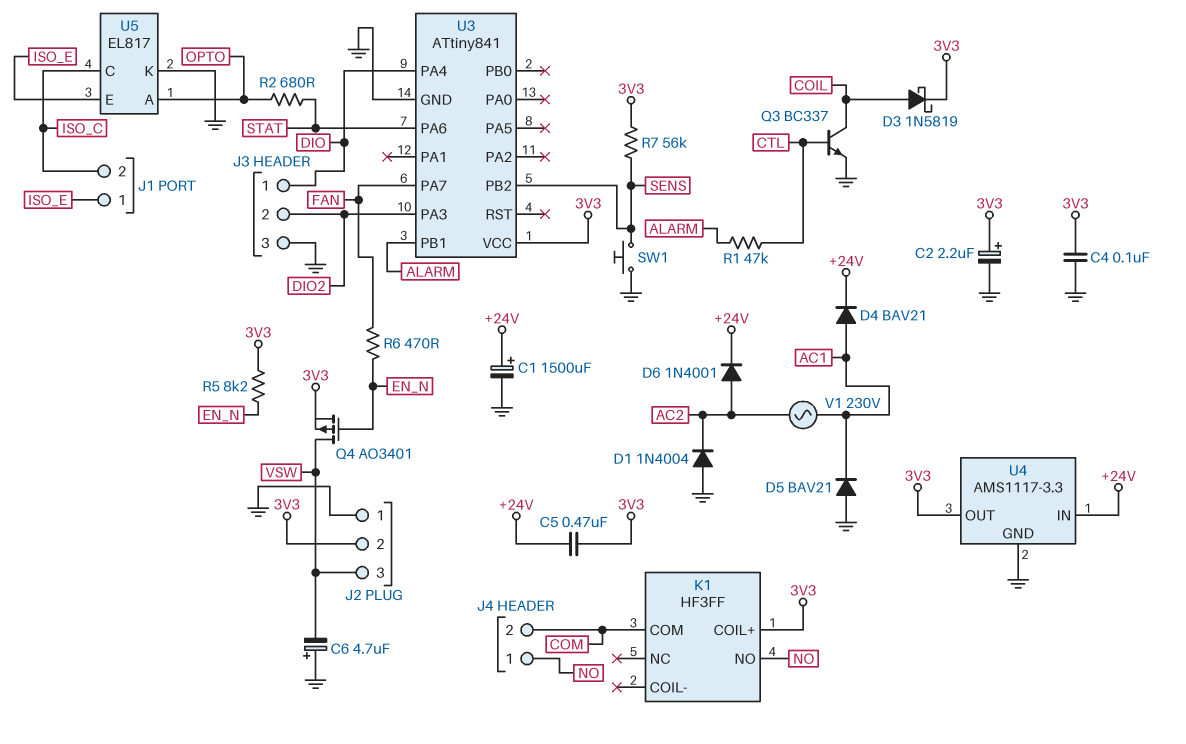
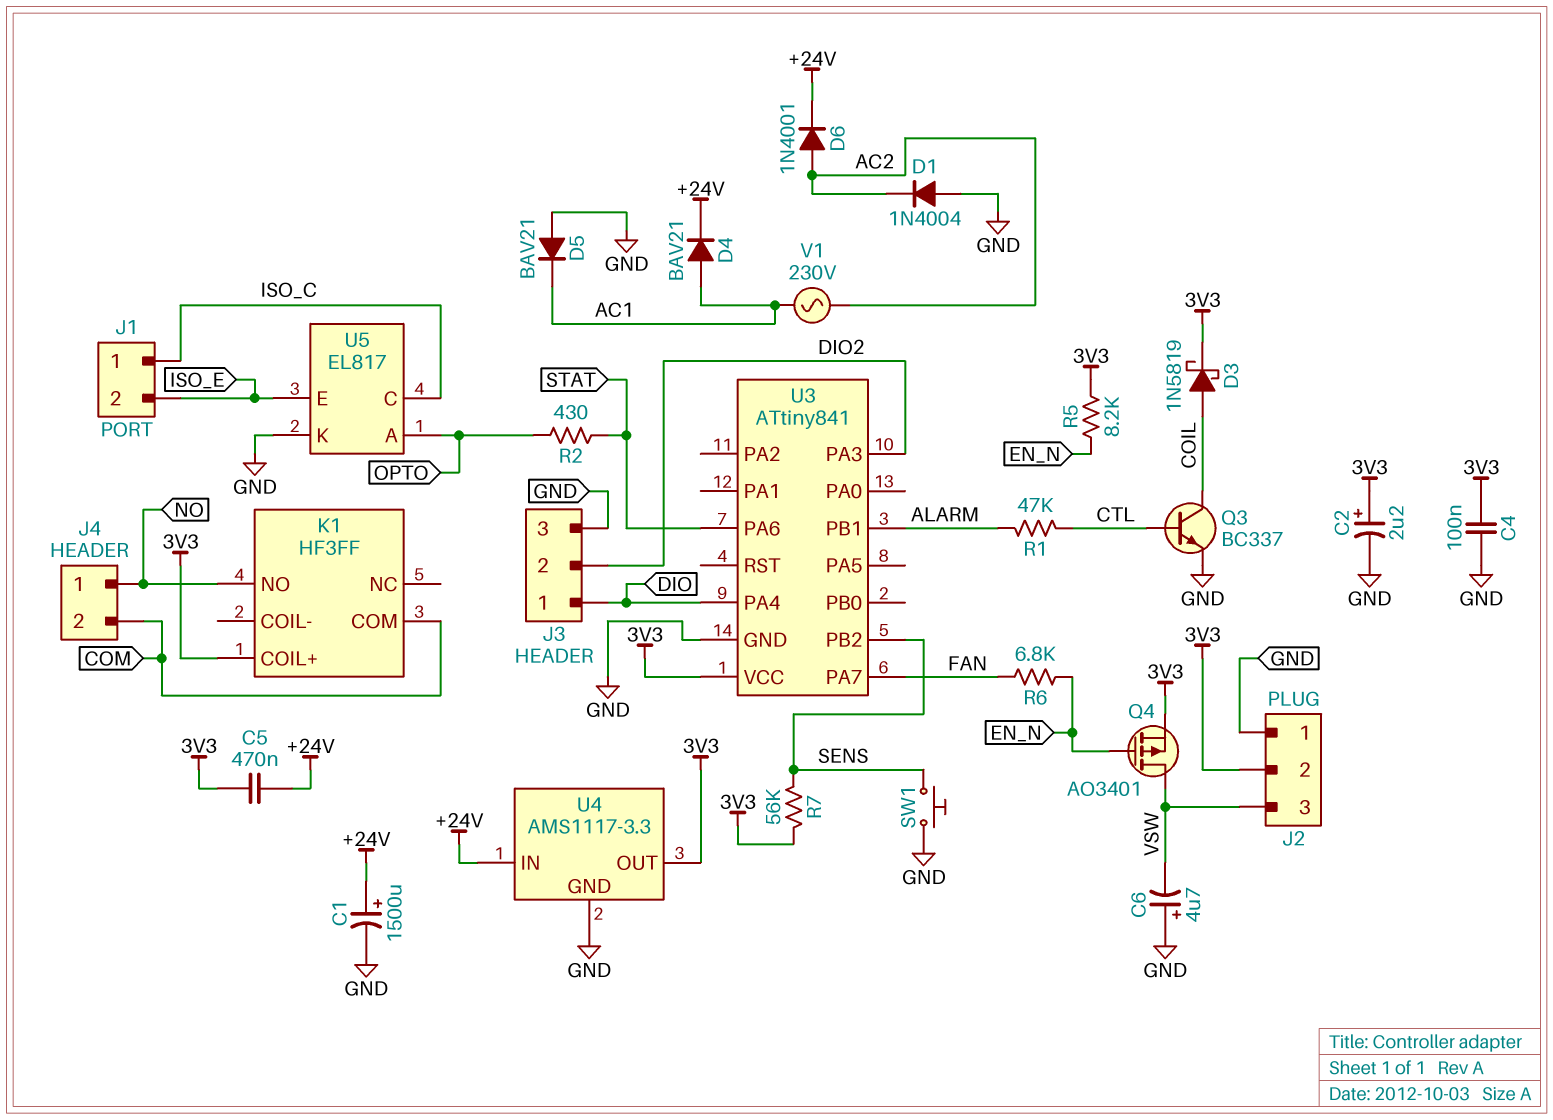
J1 pin 1: ISO_E -> ISO_C
J1 pin 2: ISO_C -> ISO_E
R2: 680 (OPTO, STAT) -> 430 (OPTO, STAT)
R6: 470 (EN_N, FAN) -> 6.8k (EN_N, FAN)

